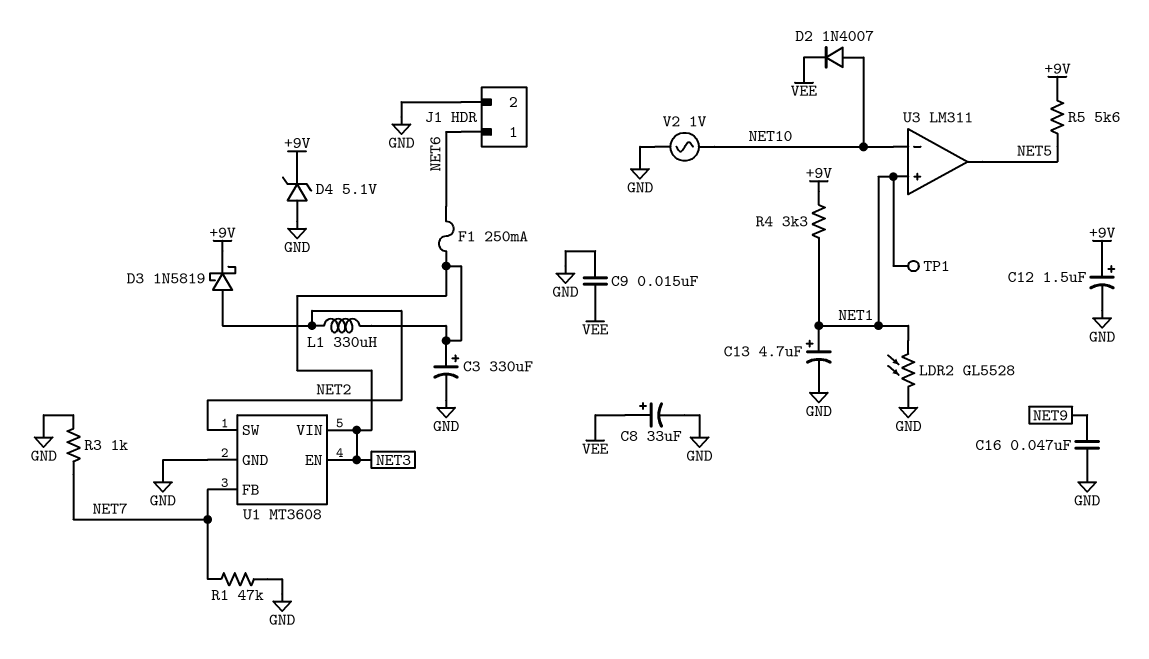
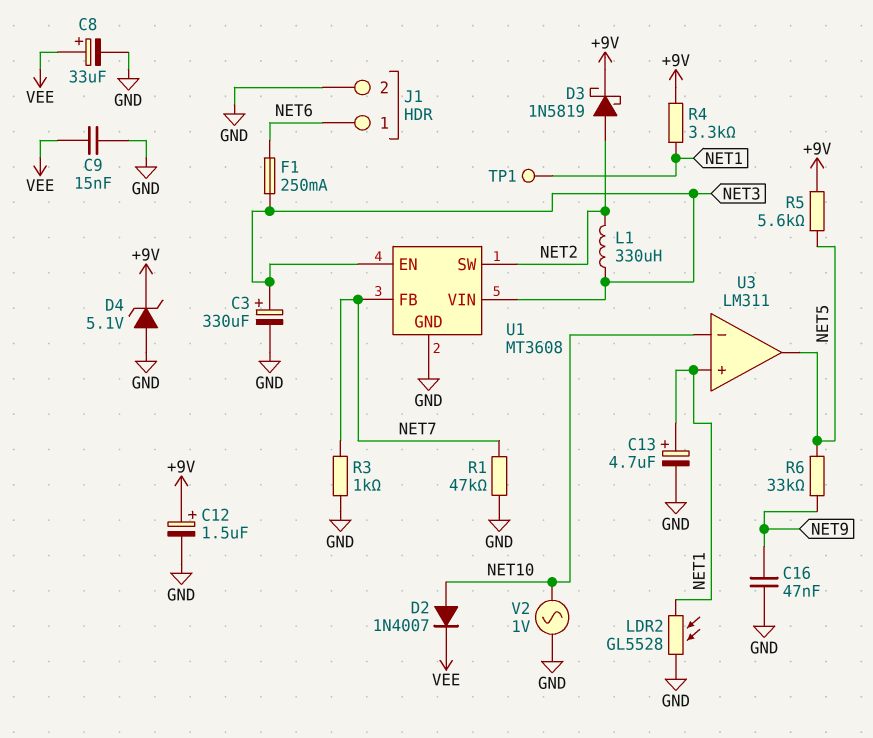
R6: none -> 33k (NET5, NET9)

